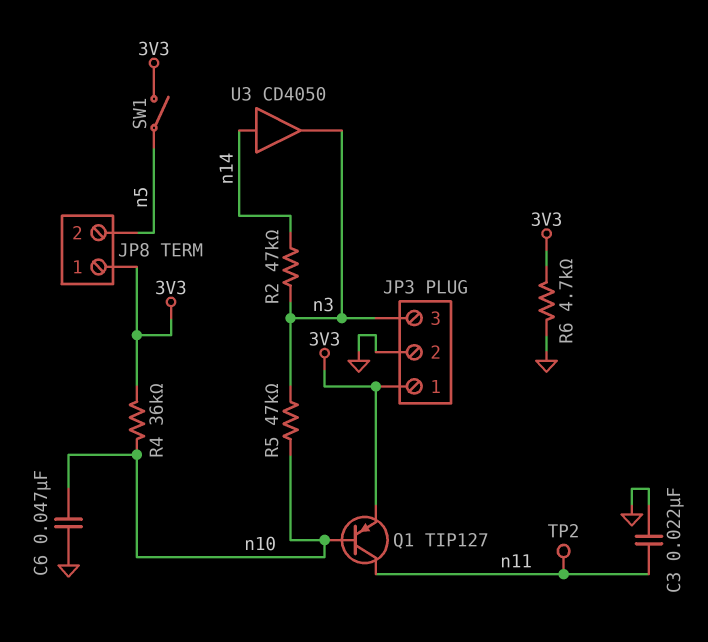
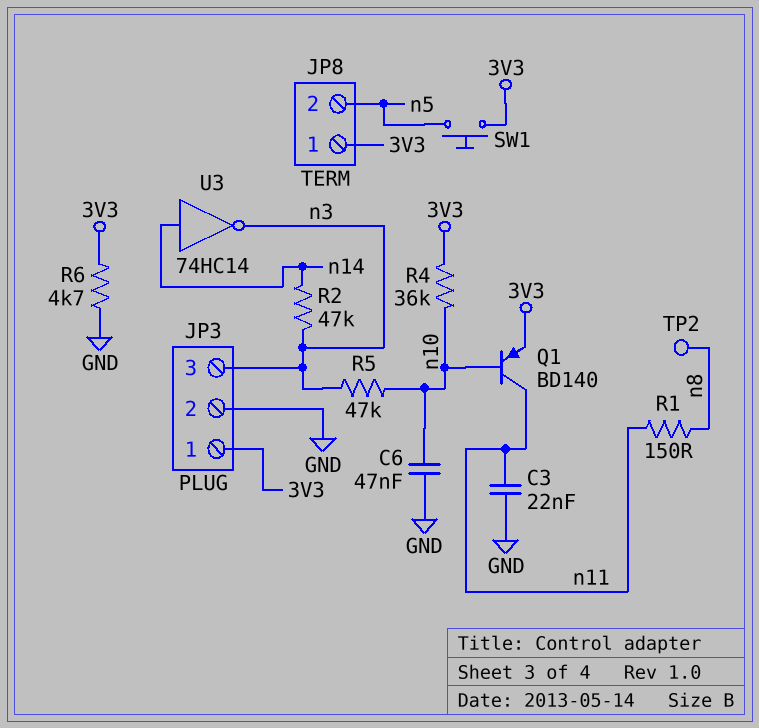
Q1: PNP TIP127 (B n10, C n11, E 3V3) -> PNP BD140 (B n10, C n11, E 3V3)
R1: none -> 150 (n8, n11)
SW1: switch (3V3, n5) -> button (3V3, n5)
TP2: test point (n11) -> test point (n8)
U3: buffer CD4050 (in n14, out n3) -> NOT 74HC14 (in n14, out n3)

